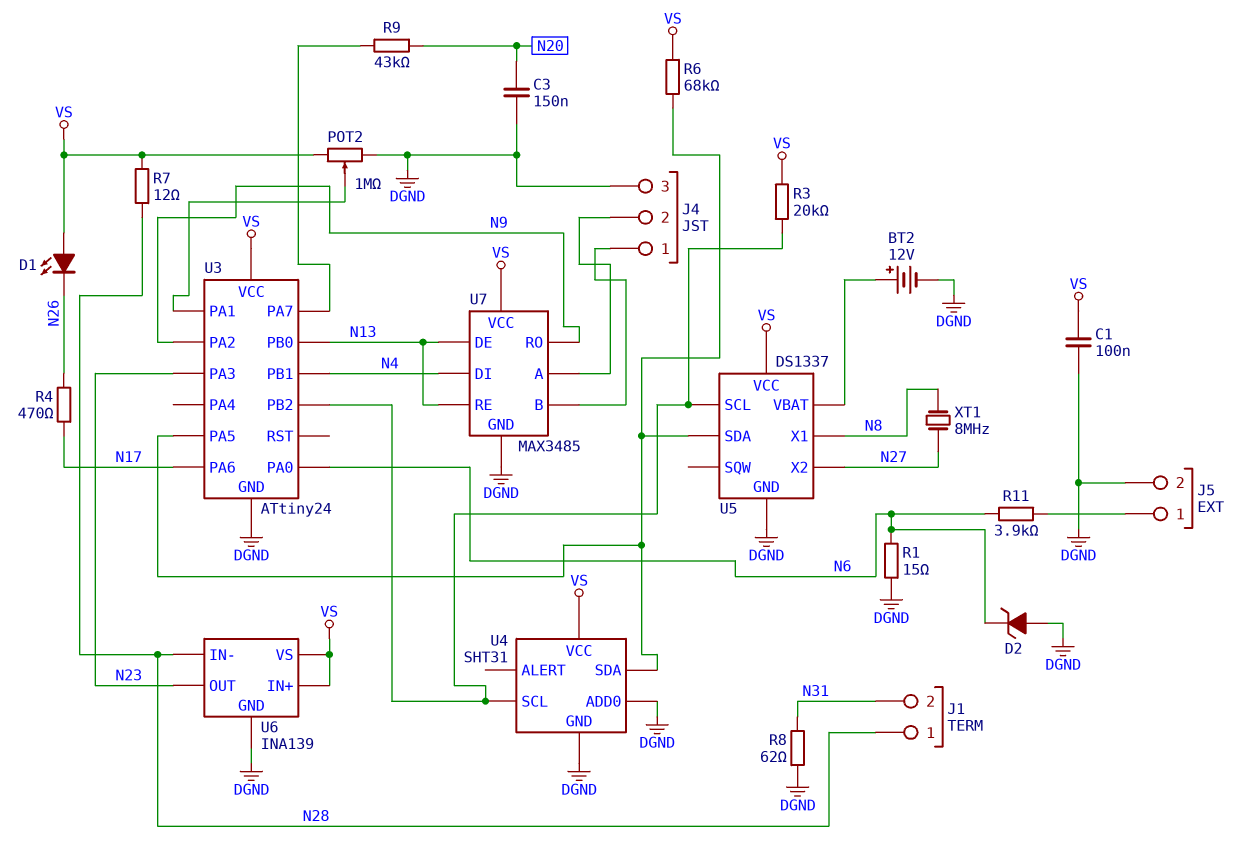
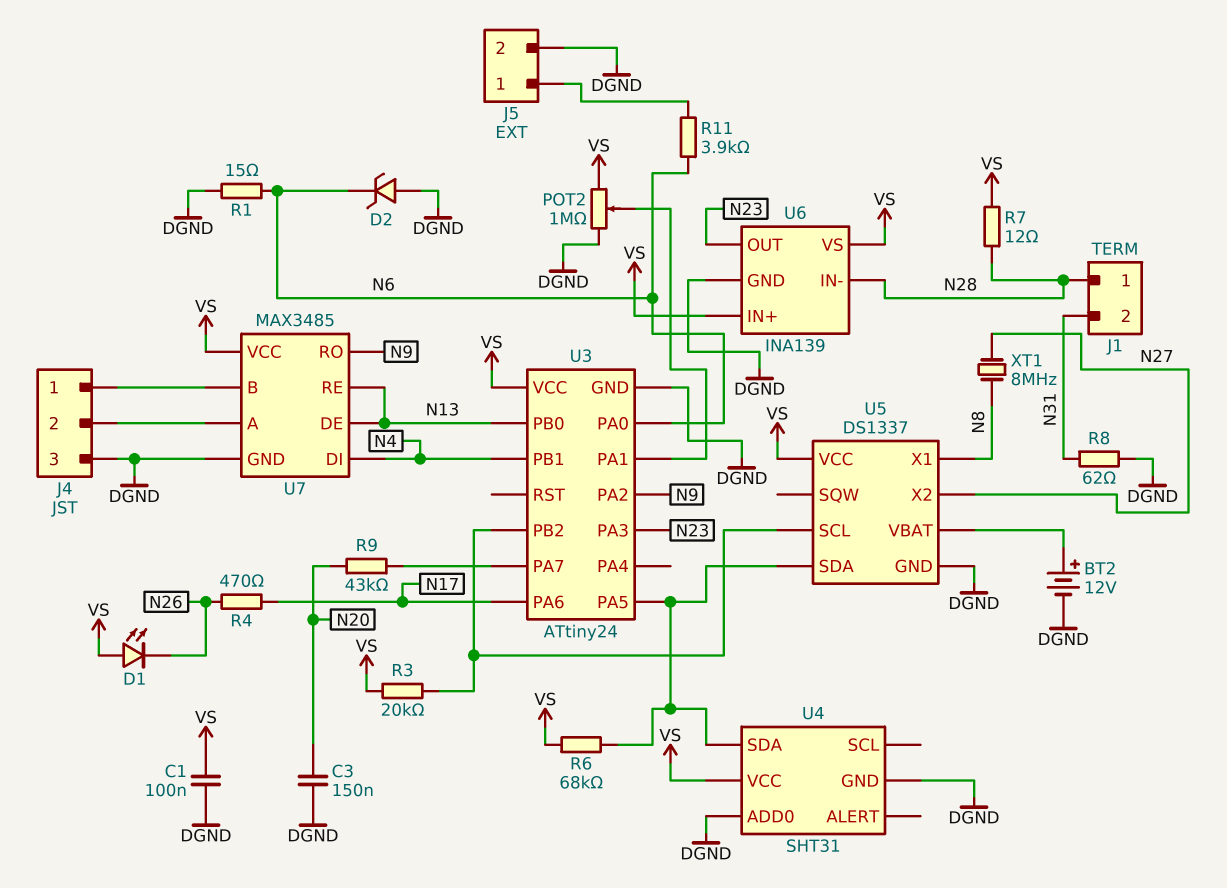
U4 pin SCL: U3/PB2 -> none

